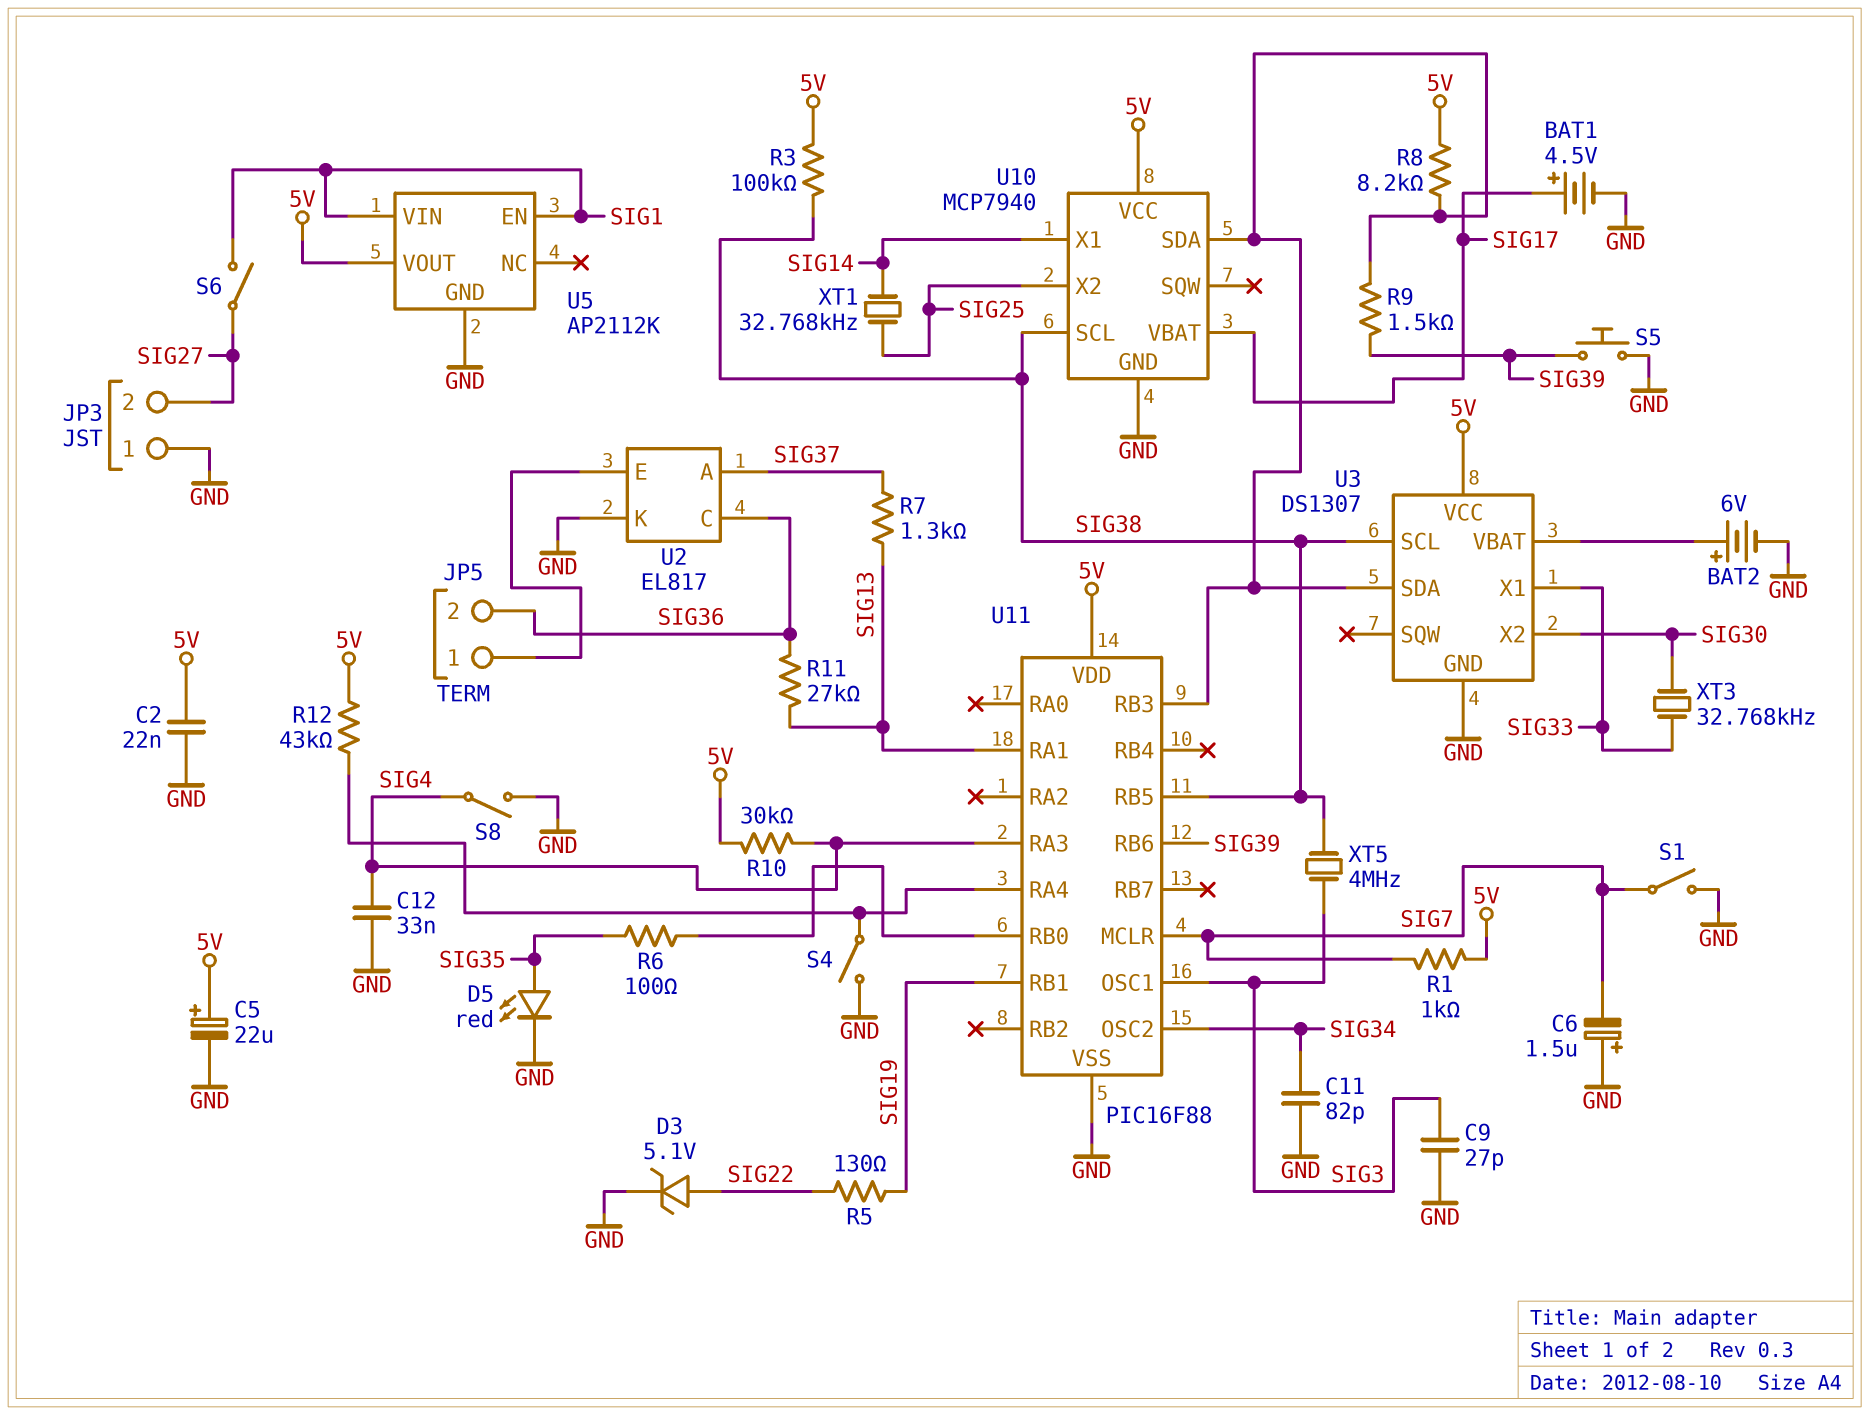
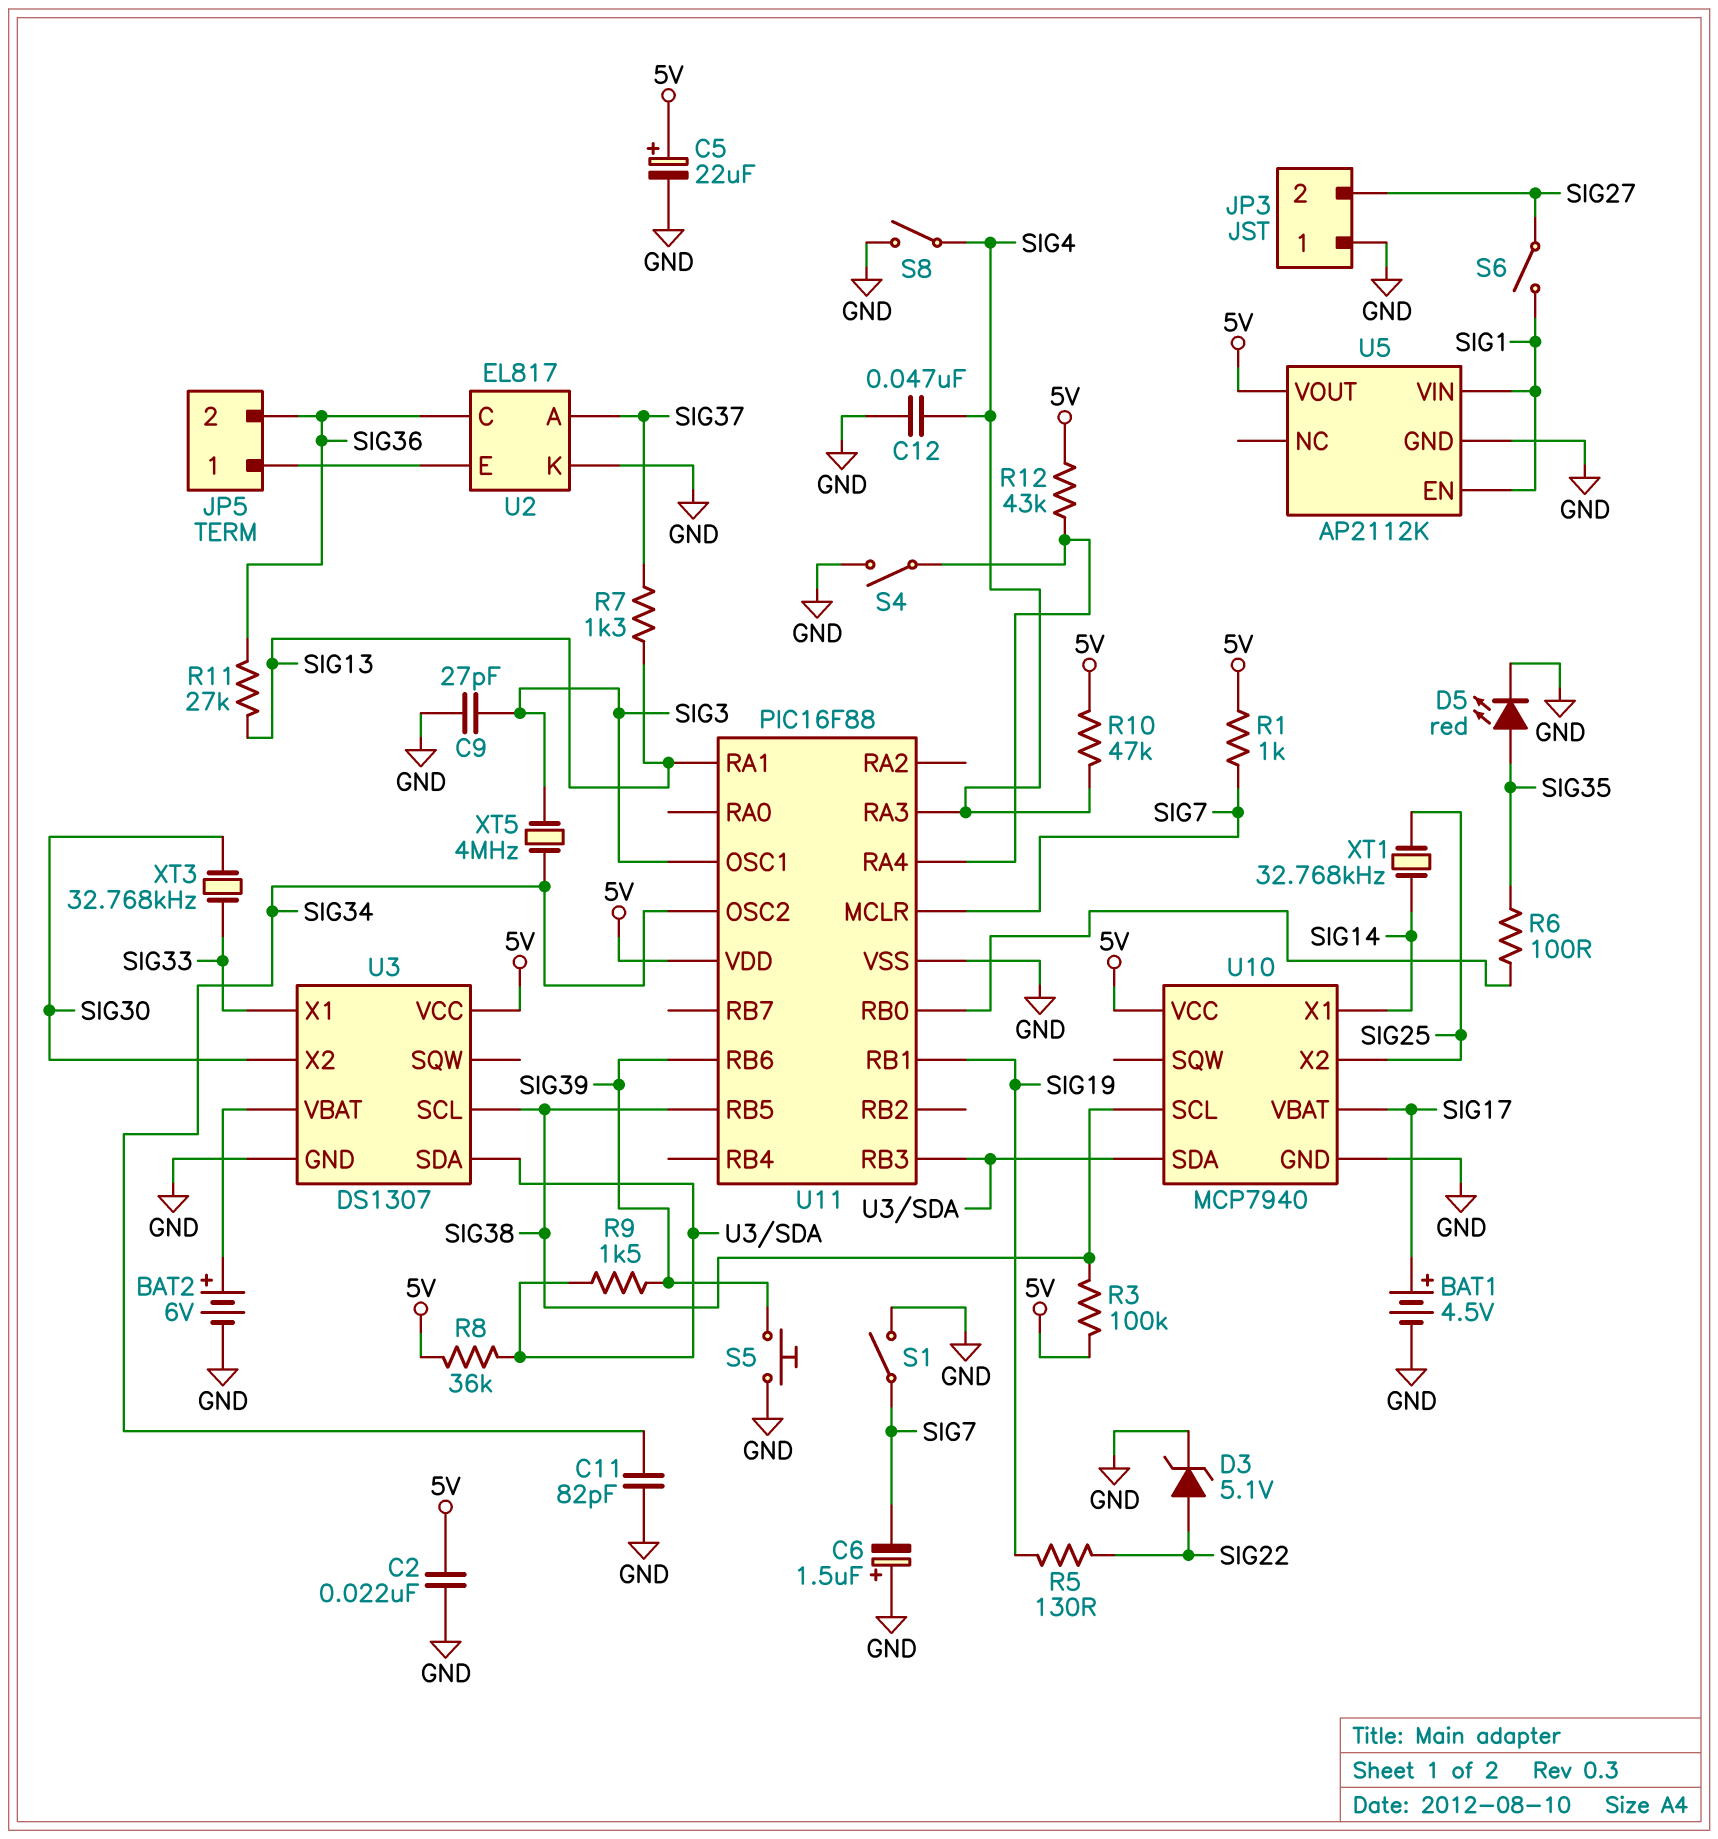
C12: 33nF (GND, SIG4) -> 47nF (GND, SIG4)
R8: 8.2k (5V, U3/SDA) -> 36k (5V, U3/SDA)
R10: 30k (5V, SIG4) -> 47k (5V, SIG4)
XT5: 4MHz (SIG3, SIG38) -> 4MHz (SIG3, SIG34)

